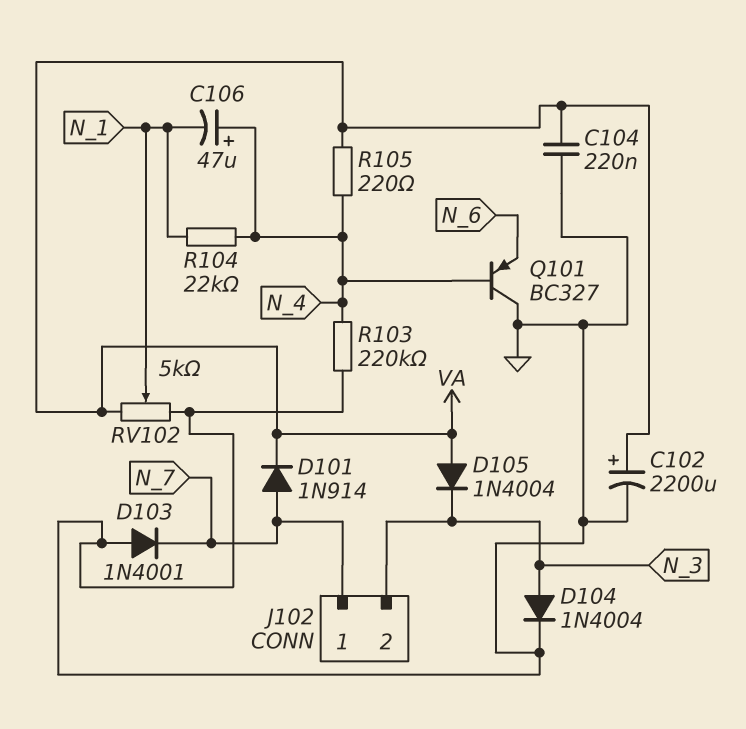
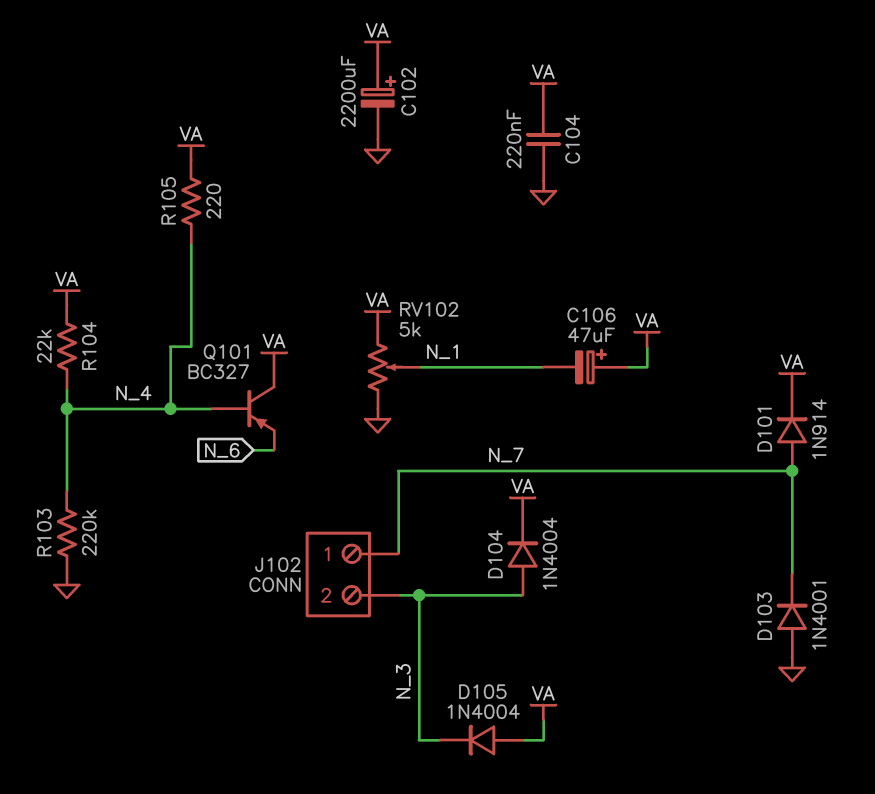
C106: 47uF (plus N_4, minus N_1) -> 47uF (plus VA, minus N_1)
D104: diode 1N4004 (A N_3, K GND) -> diode 1N4004 (A N_3, K VA)
Q101: PNP BC327 (B N_4, C GND, E N_6) -> PNP BC327 (B N_4, C VA, E N_6)
R104: 22k (N_1, N_4) -> 22k (N_4, VA)

